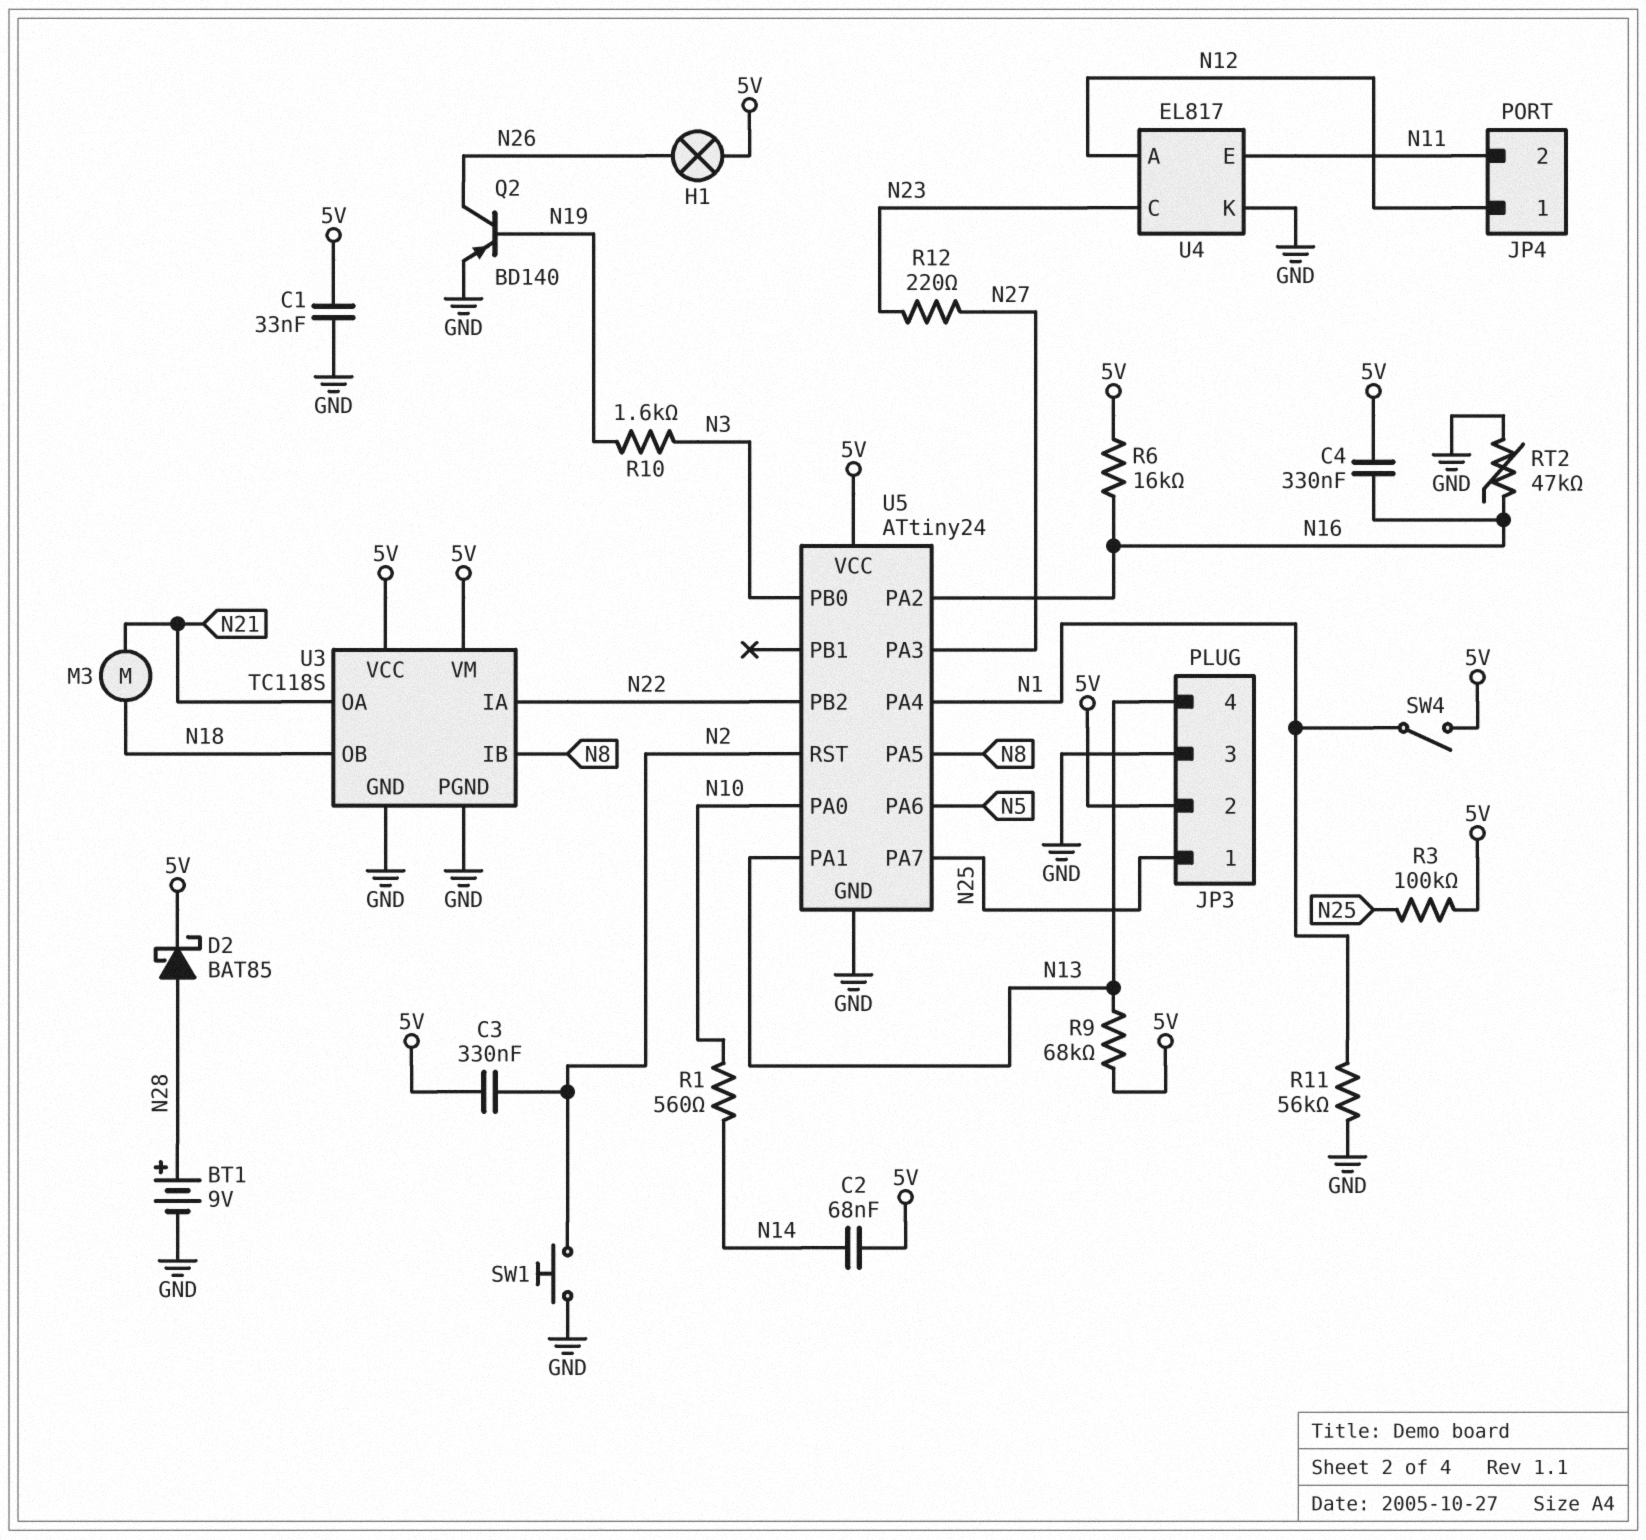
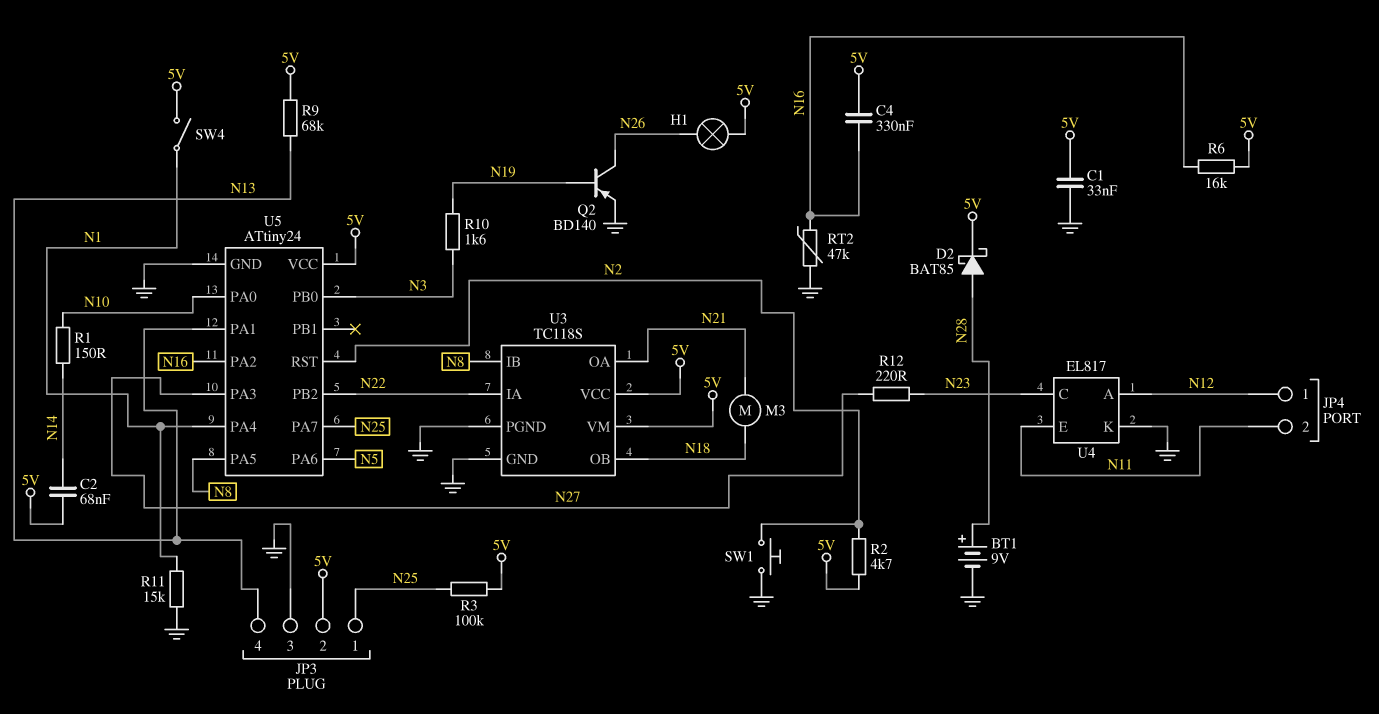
C3: 330nF (5V, N2) -> none
R1: 560 (N10, N14) -> 150 (N10, N14)
R2: none -> 4.7k (5V, N2)
R11: 56k (GND, N1) -> 15k (GND, N1)

